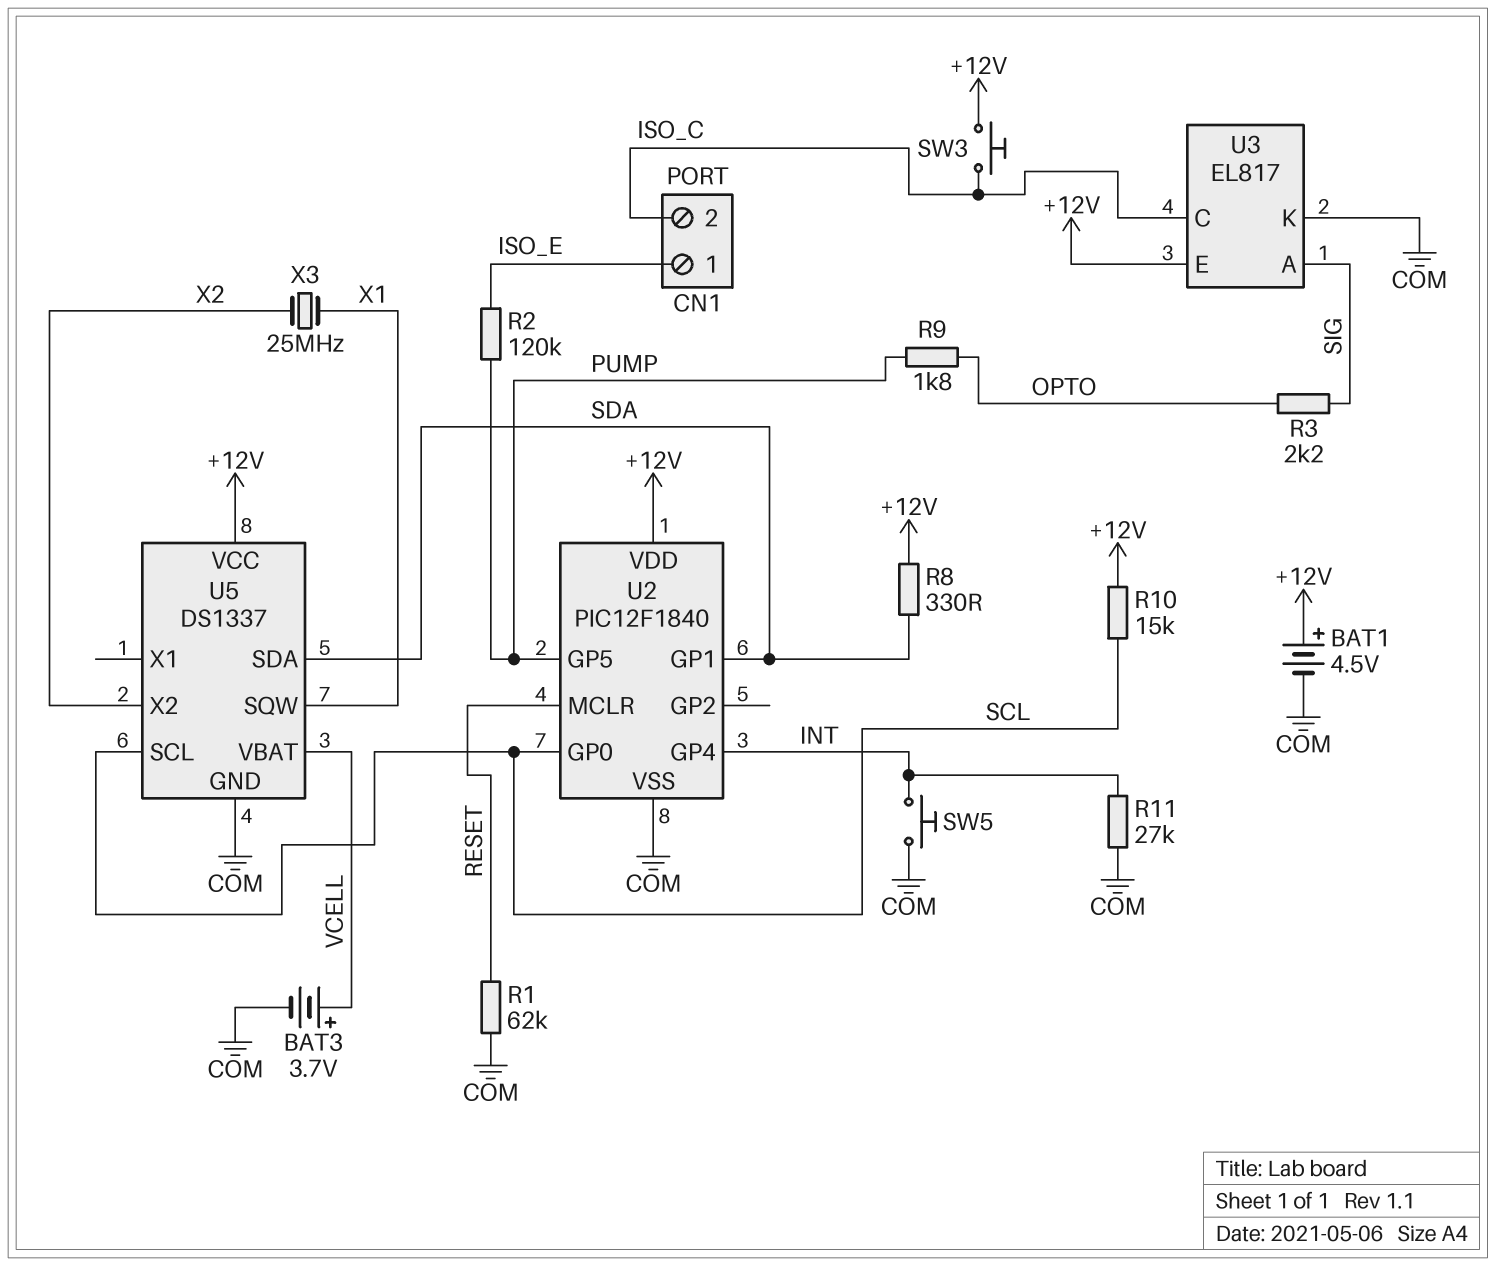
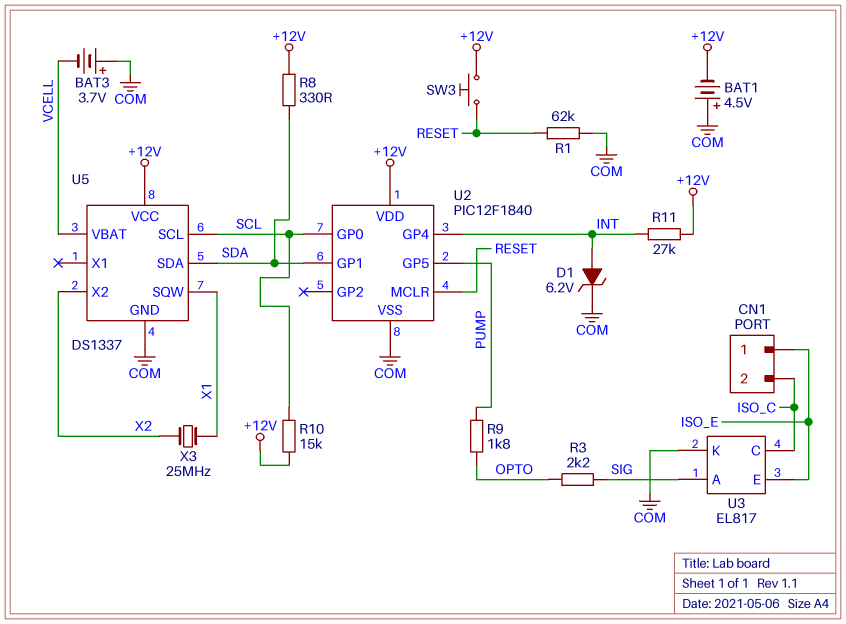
BAT1: 4.5V (plus +12V, minus COM) -> 4.5V (plus COM, minus +12V)
BAT3: 3.7V (plus VCELL, minus COM) -> 3.7V (plus COM, minus VCELL)
D1: none -> zener 6.2V (A INT, K COM)
R2: 120k (ISO_E, PUMP) -> none
R11: 27k (COM, INT) -> 27k (+12V, INT)
SW3: button (+12V, ISO_C) -> button (+12V, RESET)
SW5: button (COM, INT) -> none
U3 pin E: +12V -> ISO_E

